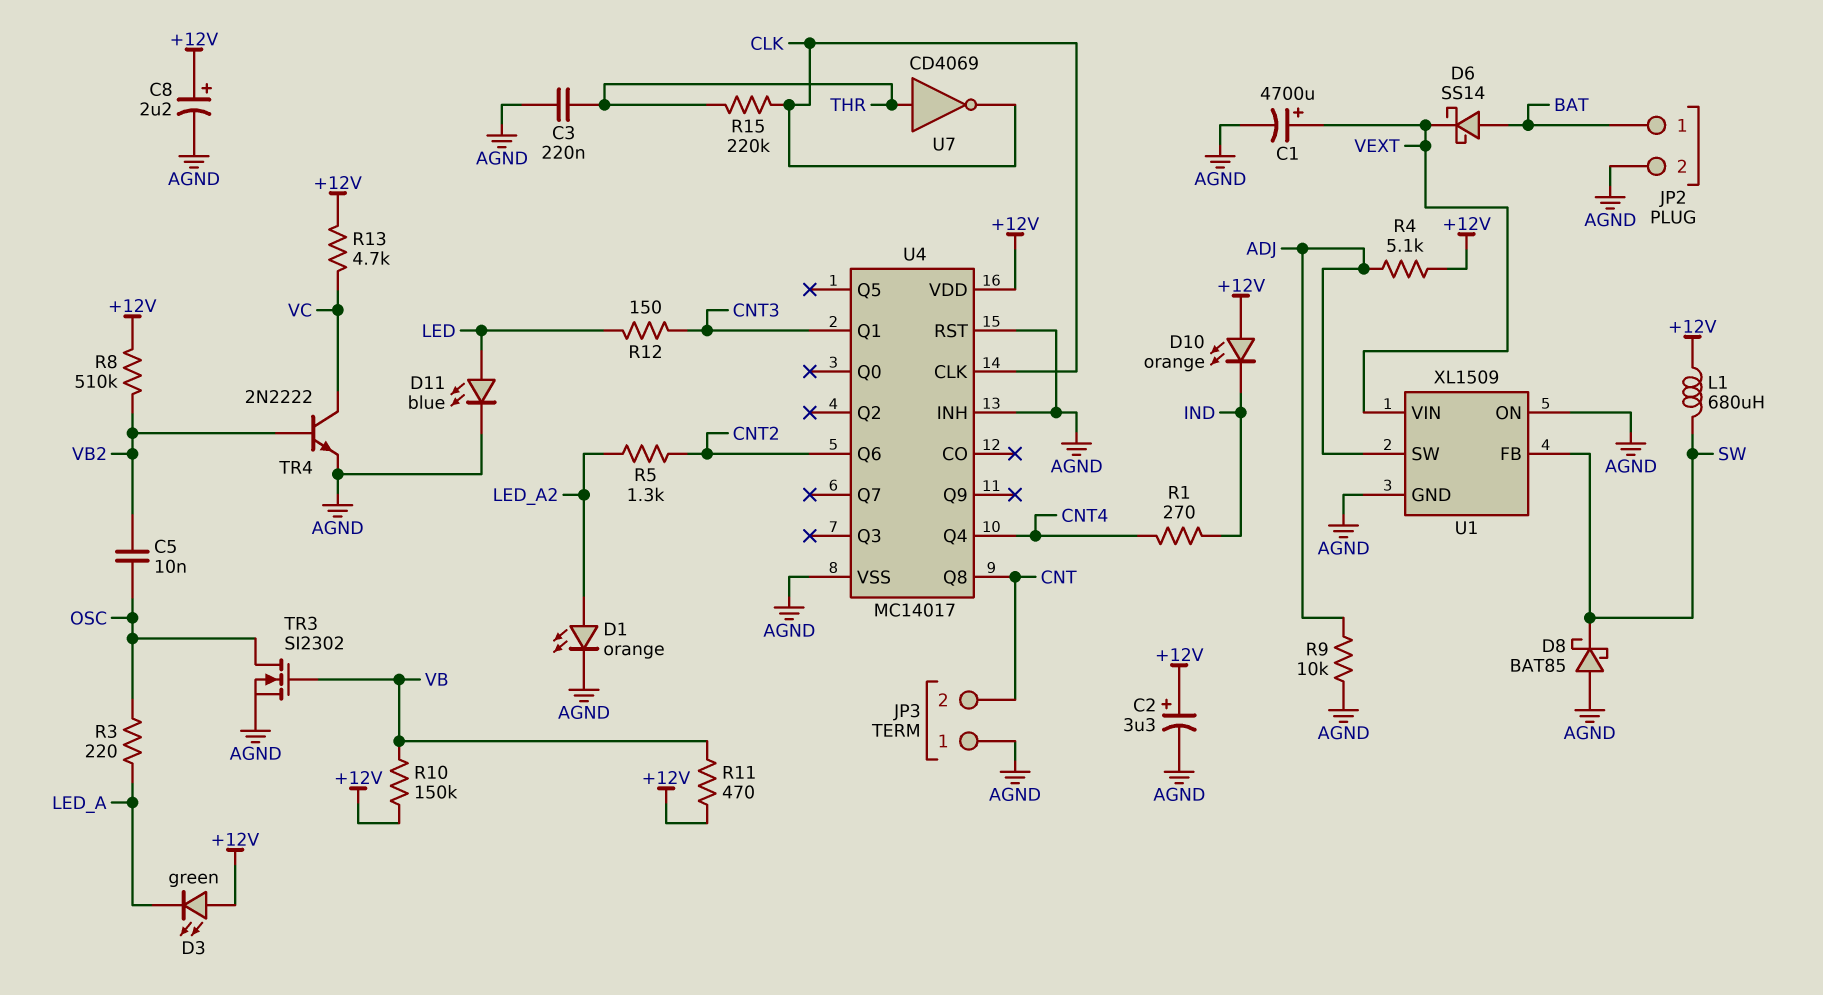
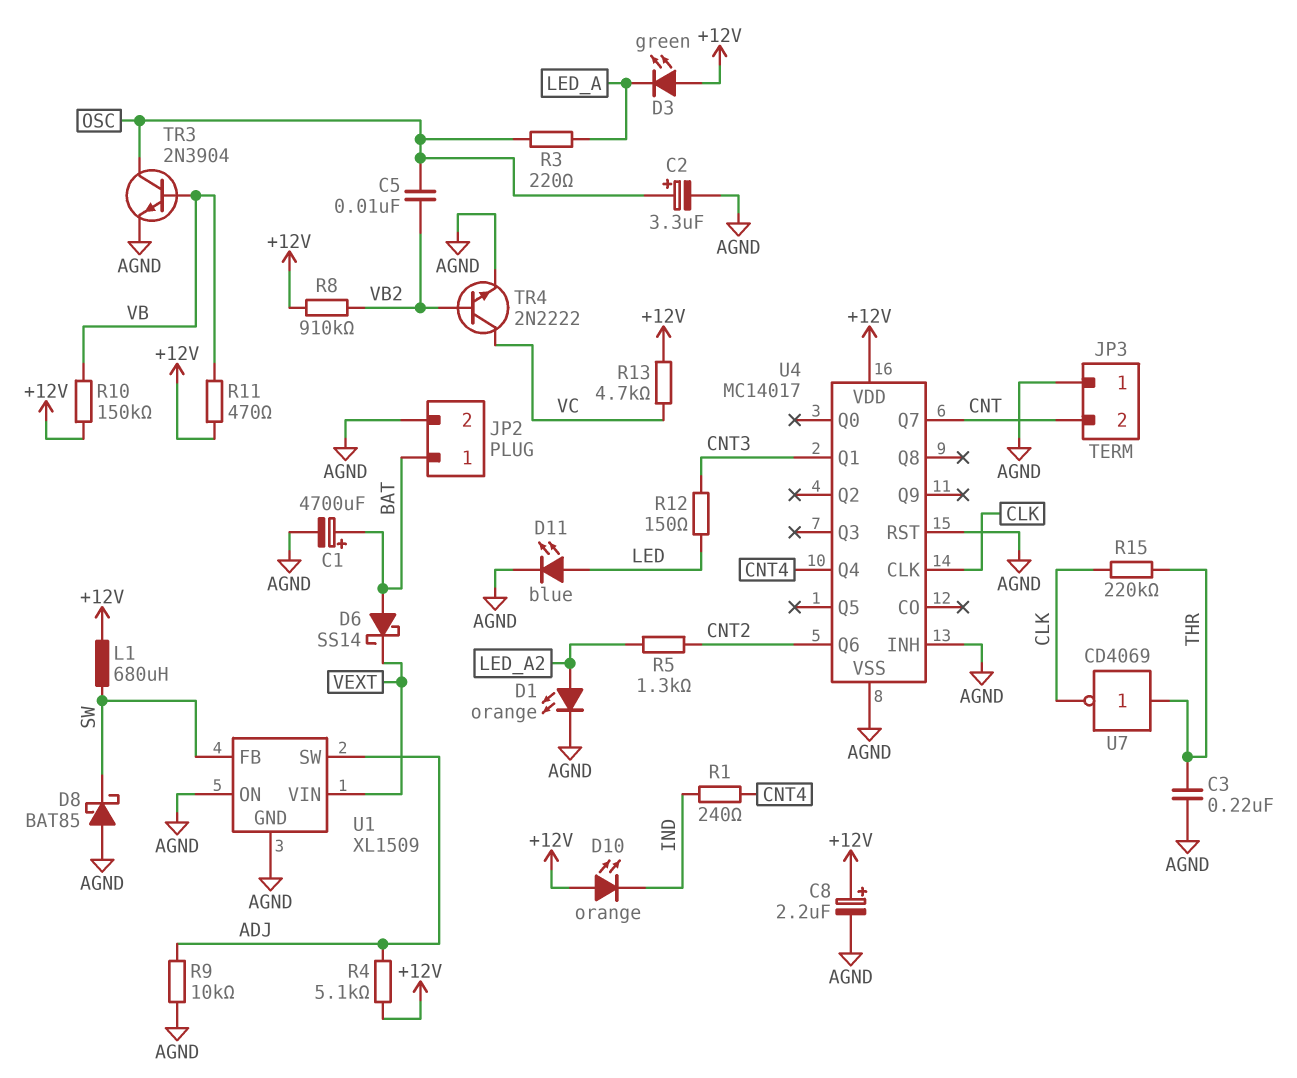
C1: 4700uF (plus VEXT, minus AGND) -> 4700uF (plus BAT, minus AGND)
C2: 3.3uF (plus +12V, minus AGND) -> 3.3uF (plus OSC, minus AGND)
R1: 270 (CNT4, IND) -> 240 (CNT4, IND)
R8: 510k (+12V, VB2) -> 910k (+12V, VB2)
TR3: NMOS SI2302 (G VB, D OSC, S AGND) -> NPN 2N3904 (B VB, C OSC, E AGND)
U4 pin Q7: none -> CNT
U4 pin Q8: CNT -> none

